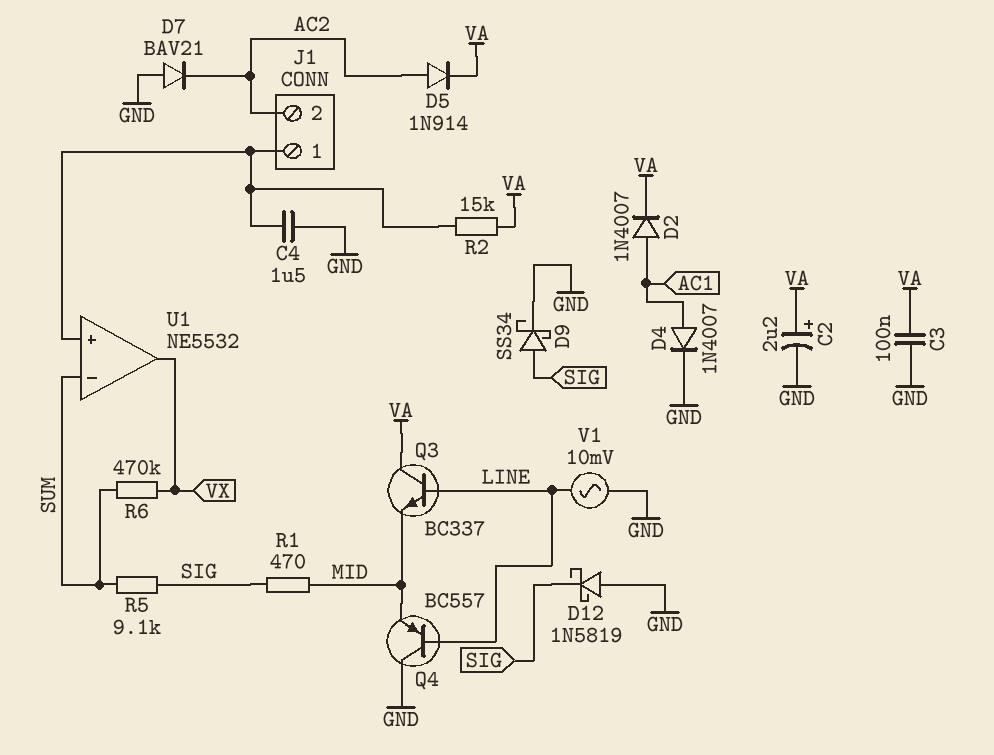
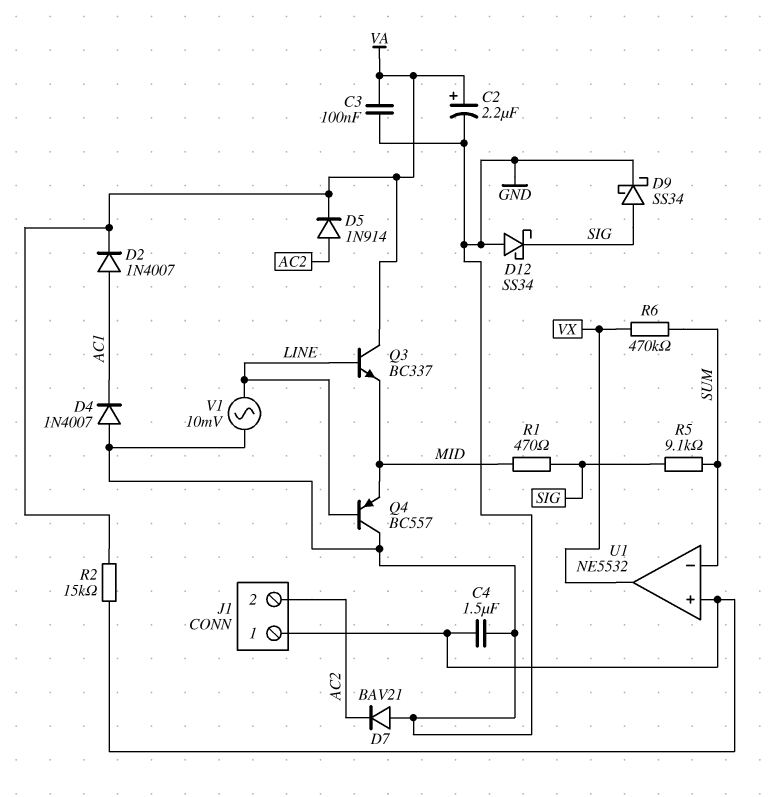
D4: diode 1N4007 (A AC1, K GND) -> diode 1N4007 (A GND, K AC1)
D12: schottky 1N5819 (A GND, K SIG) -> schottky SS34 (A GND, K SIG)

